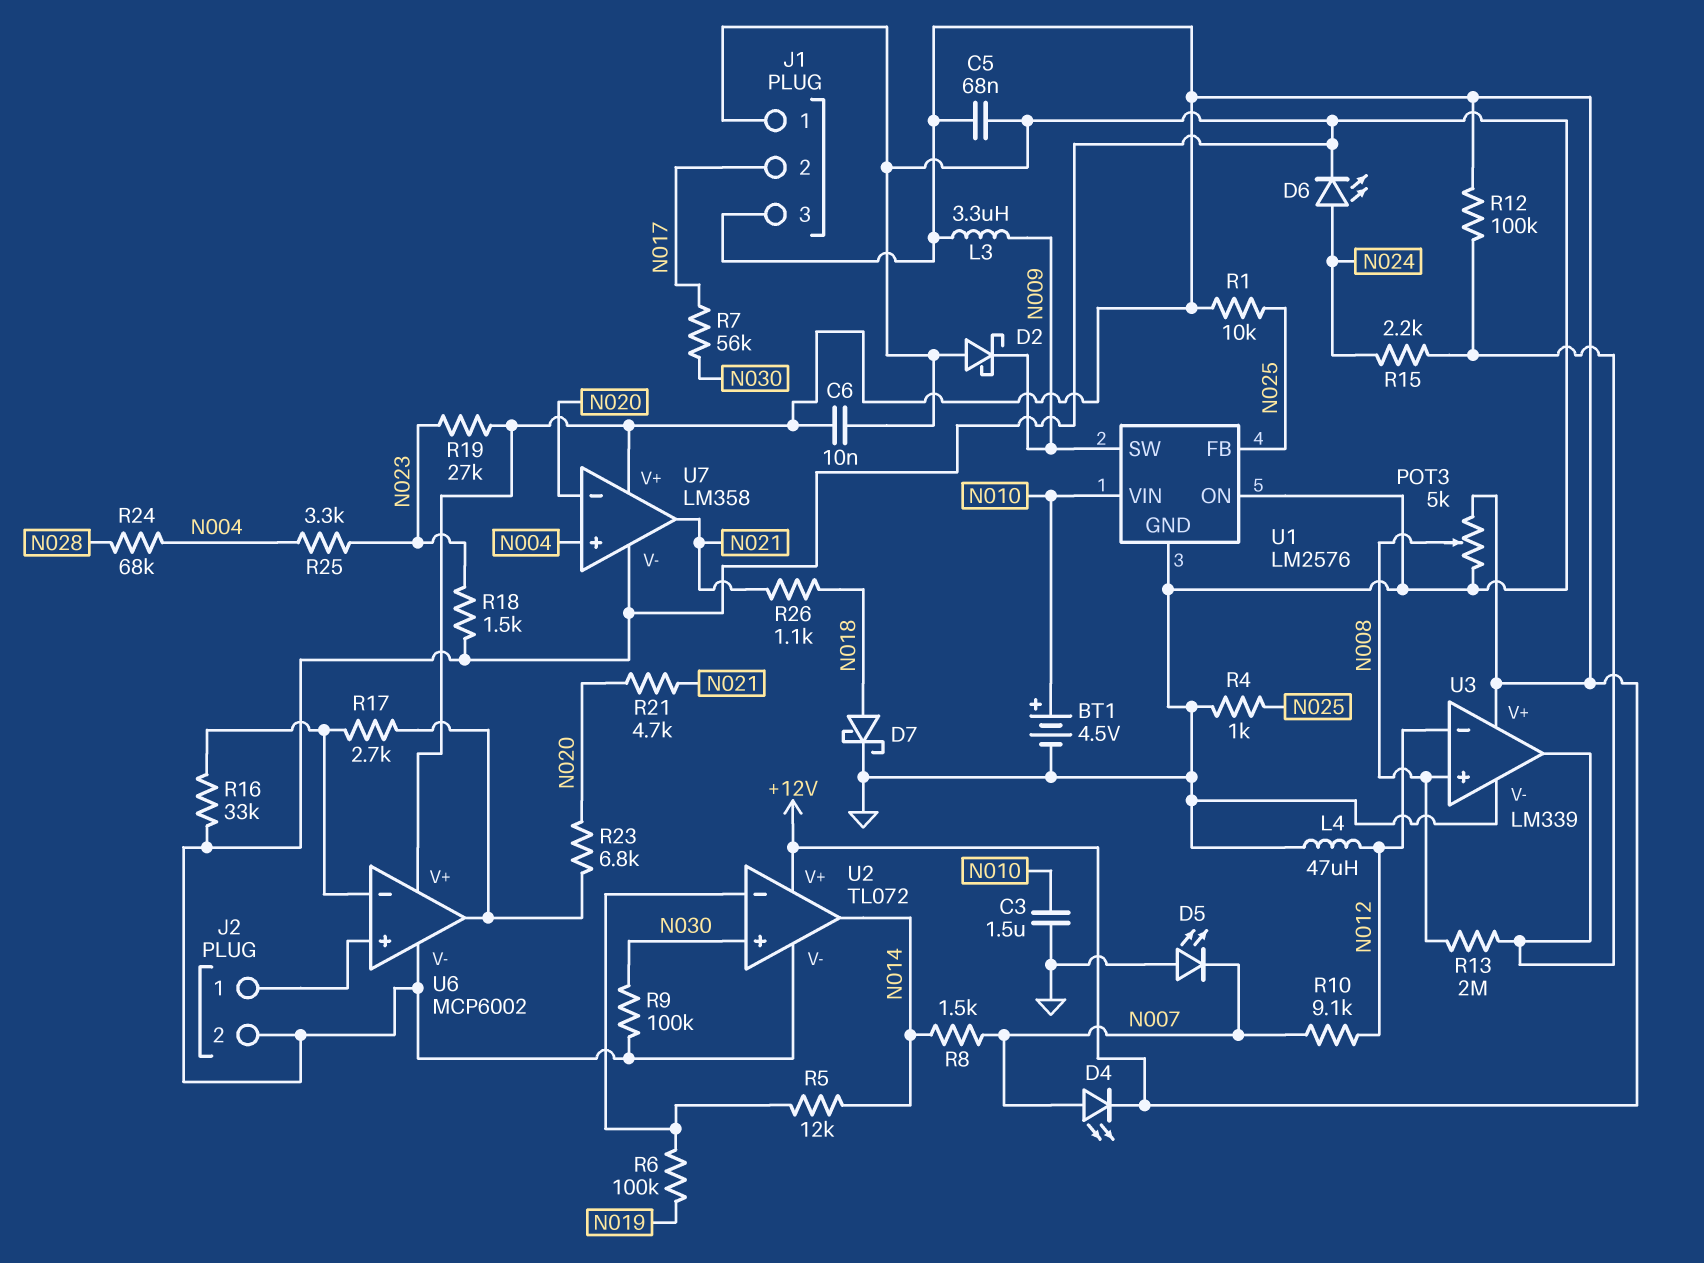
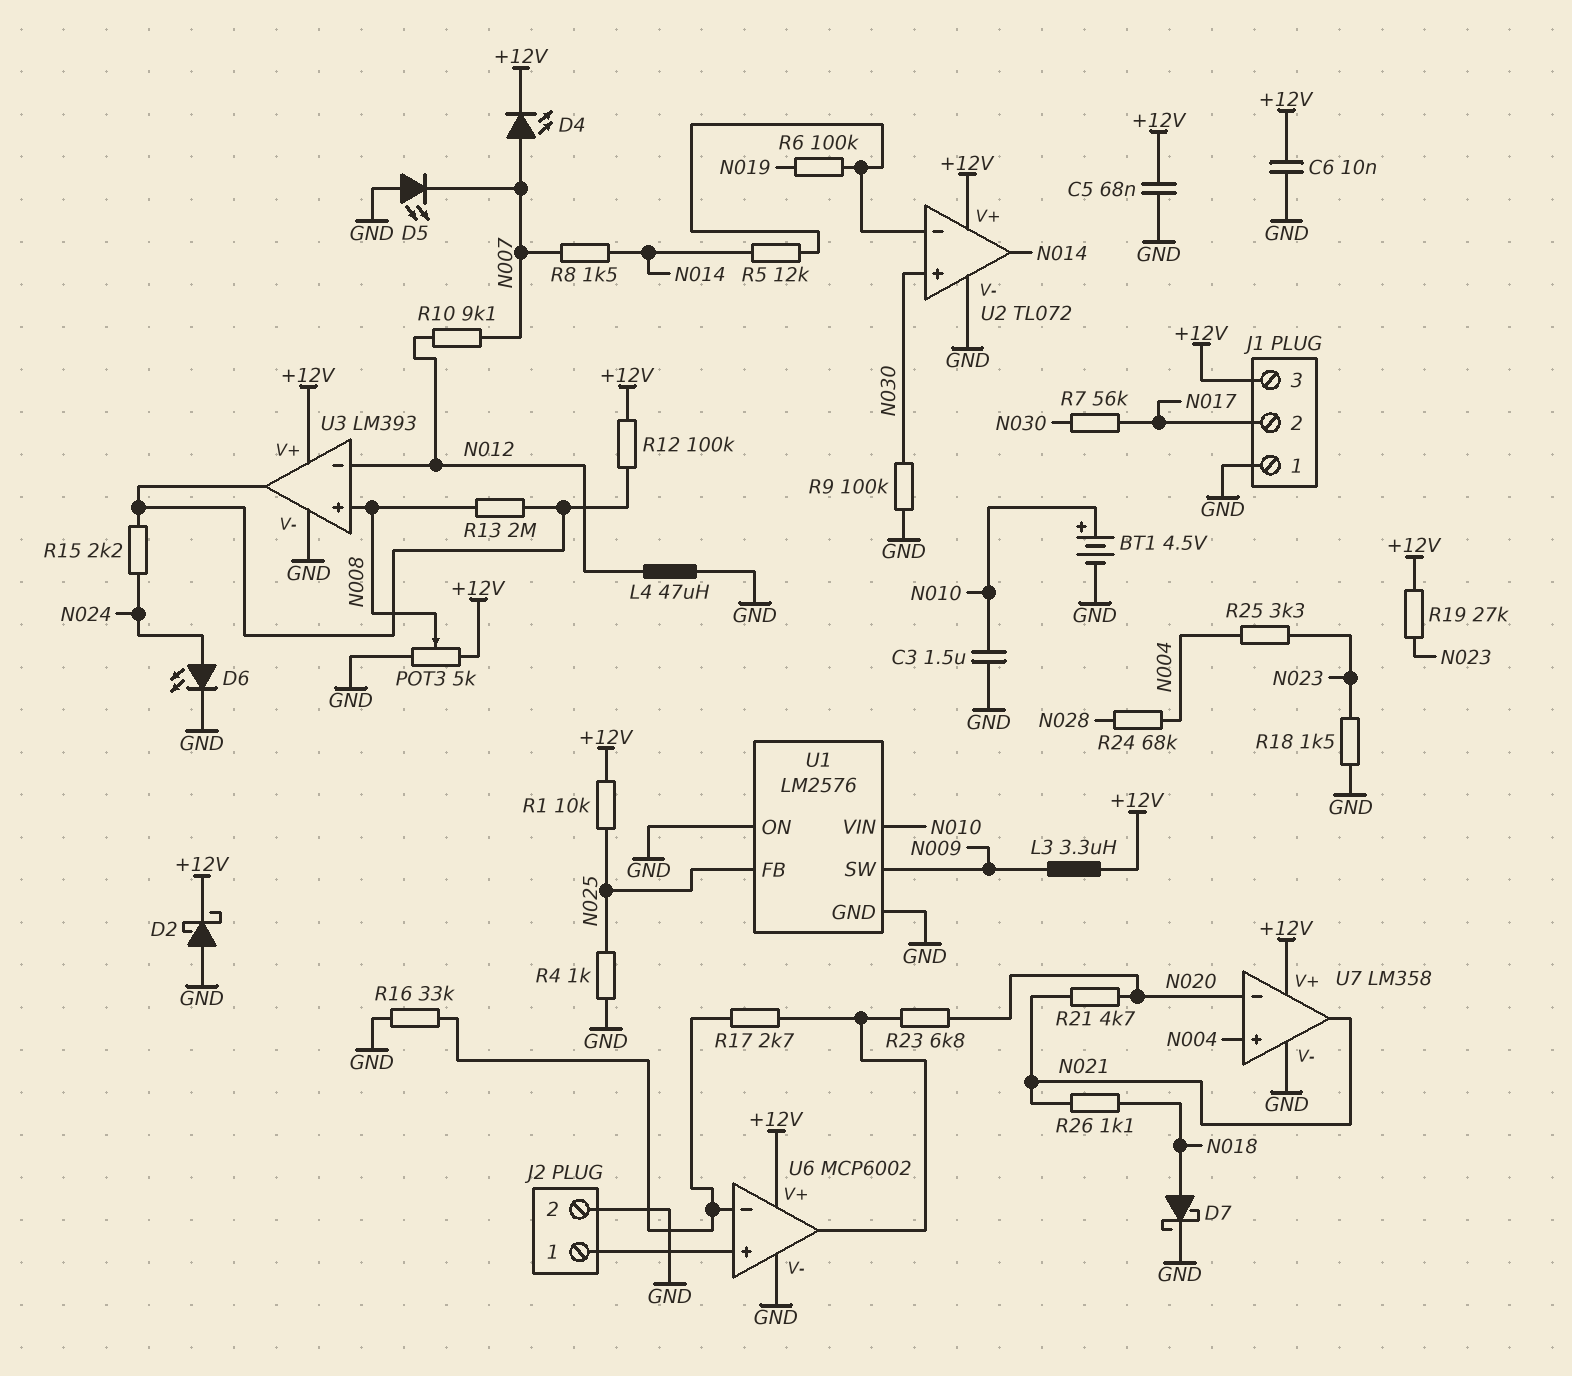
D2: schottky (A GND, K N009) -> schottky (A GND, K +12V)
U3: LM339 -> LM393

